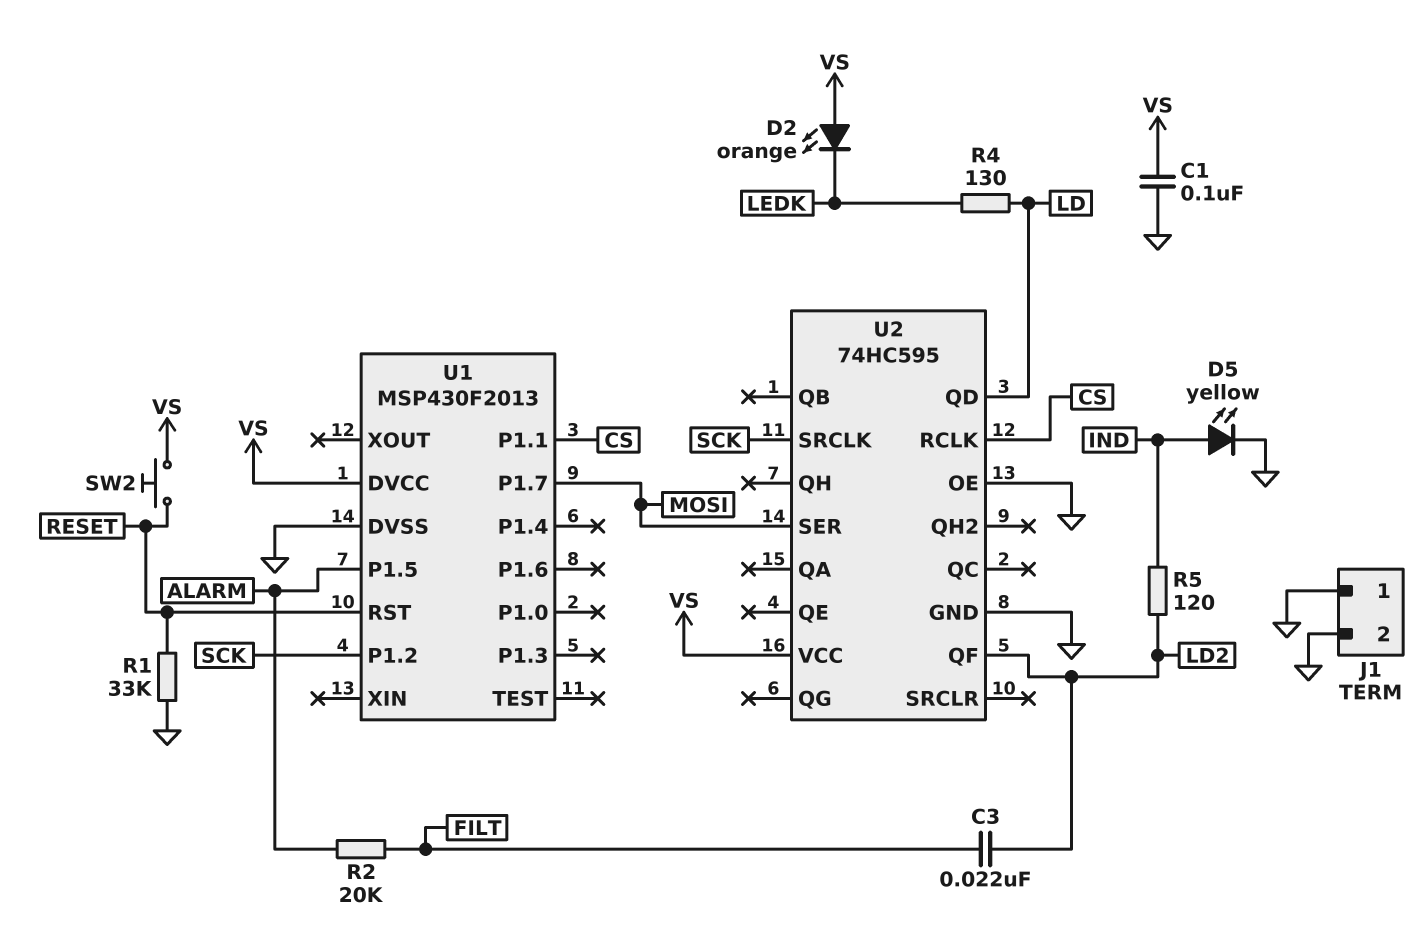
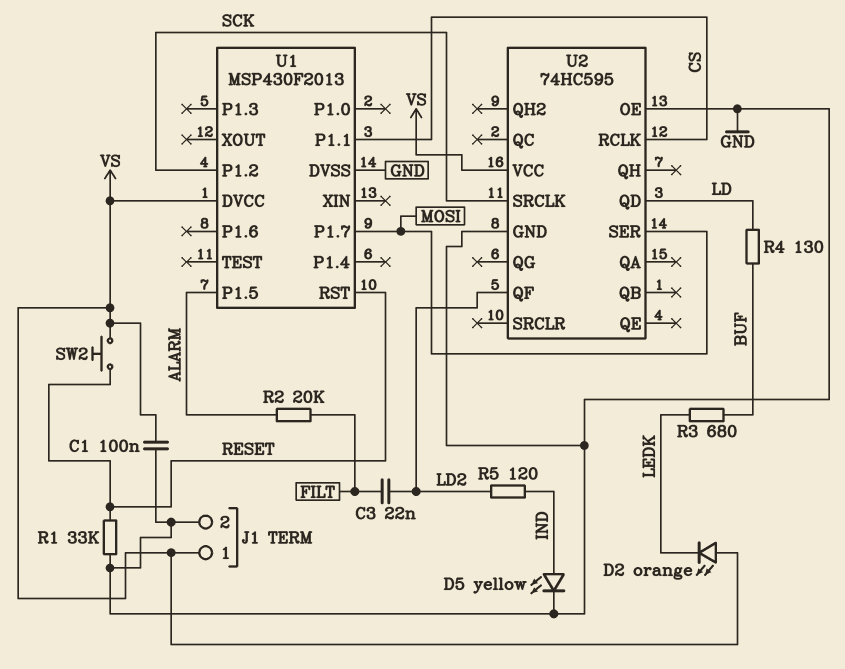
J1 pin 1: GND -> VS
R3: none -> 680 (BUF, LEDK)
R4: 130 (LD, LEDK) -> 130 (BUF, LD)

